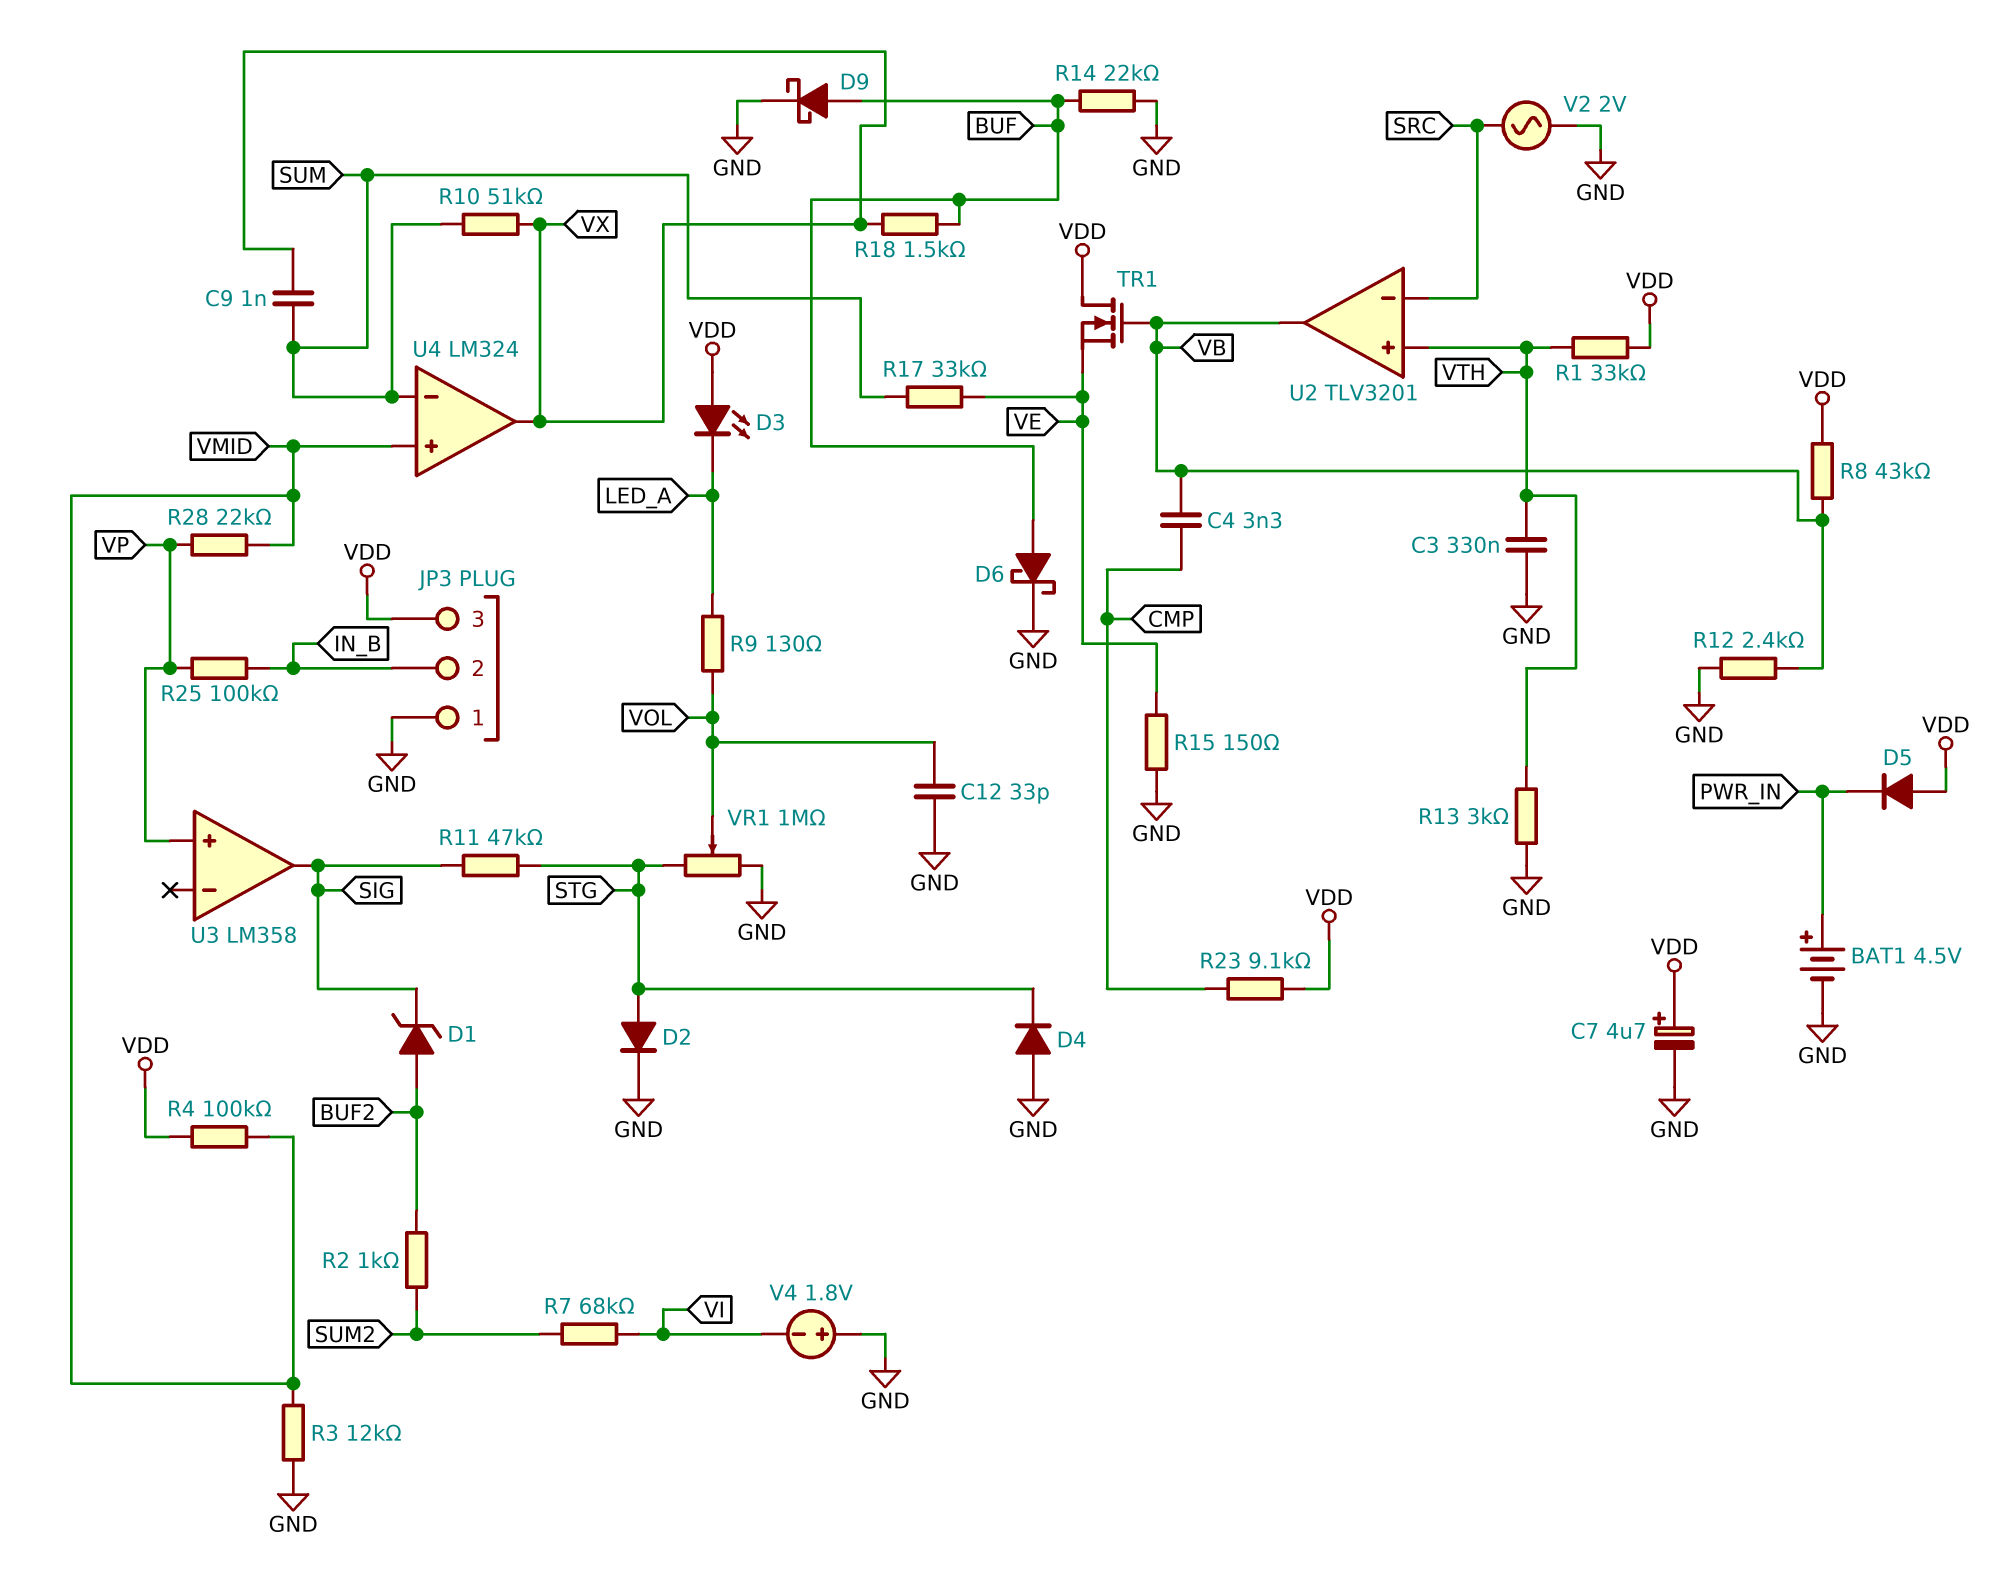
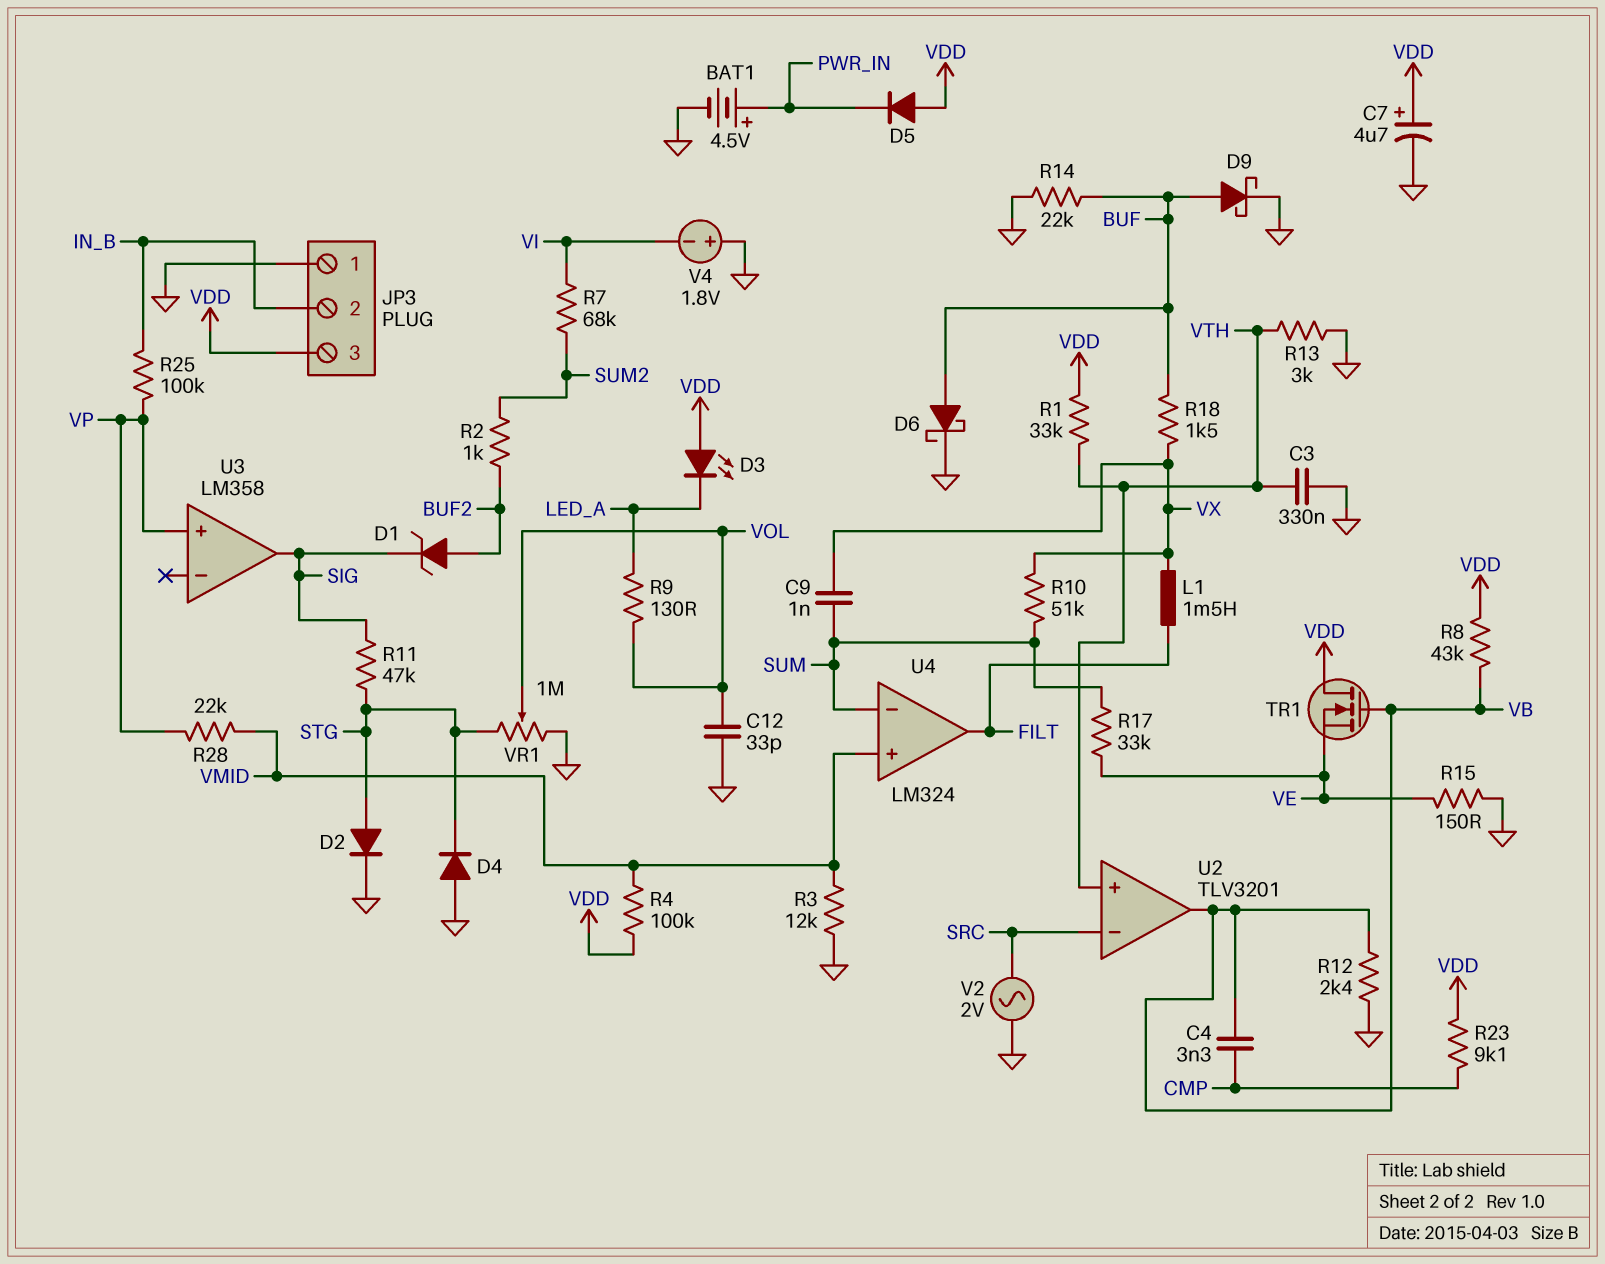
L1: none -> 1.5mH (FILT, VX)
U4 pin out: VX -> FILT

